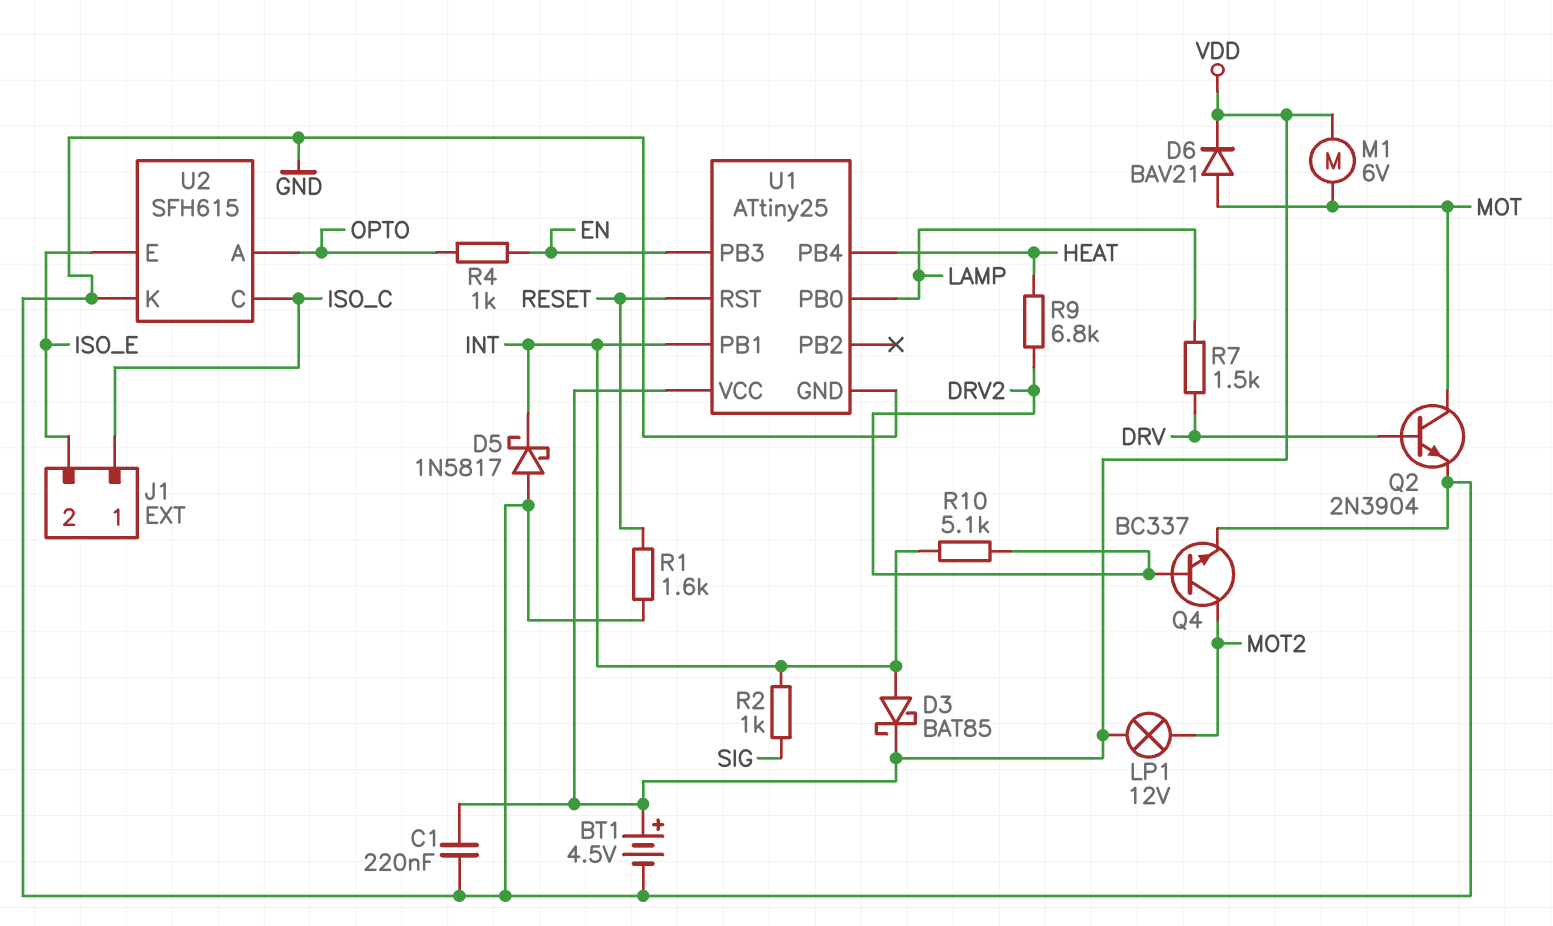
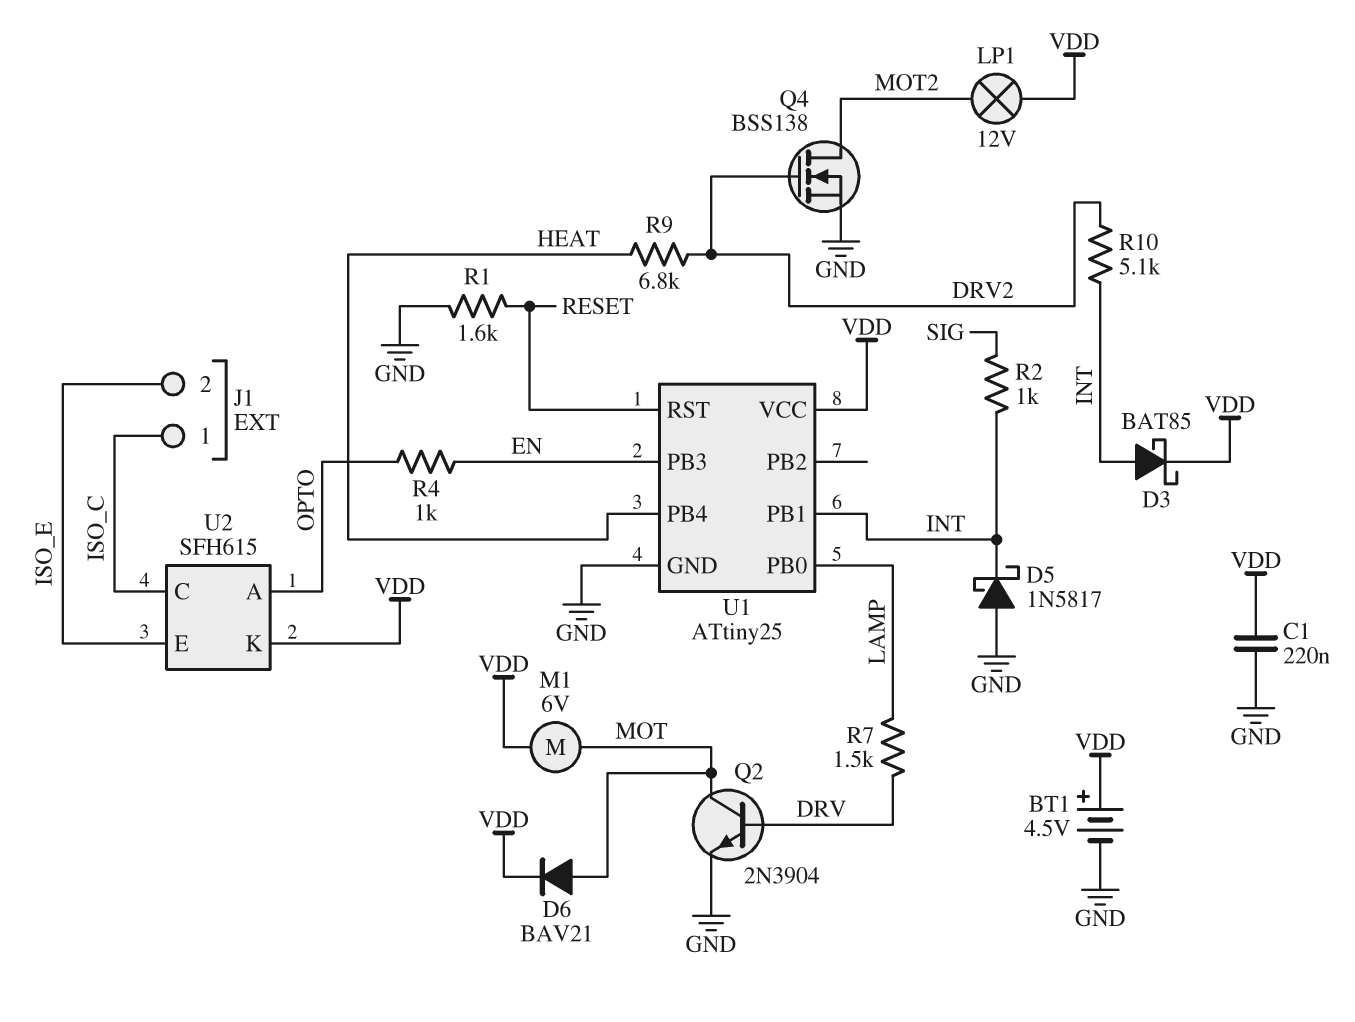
Q4: NPN BC337 (B DRV2, C MOT2, E GND) -> NMOS BSS138 (G DRV2, D MOT2, S GND)
U2 pin K: GND -> VDD

